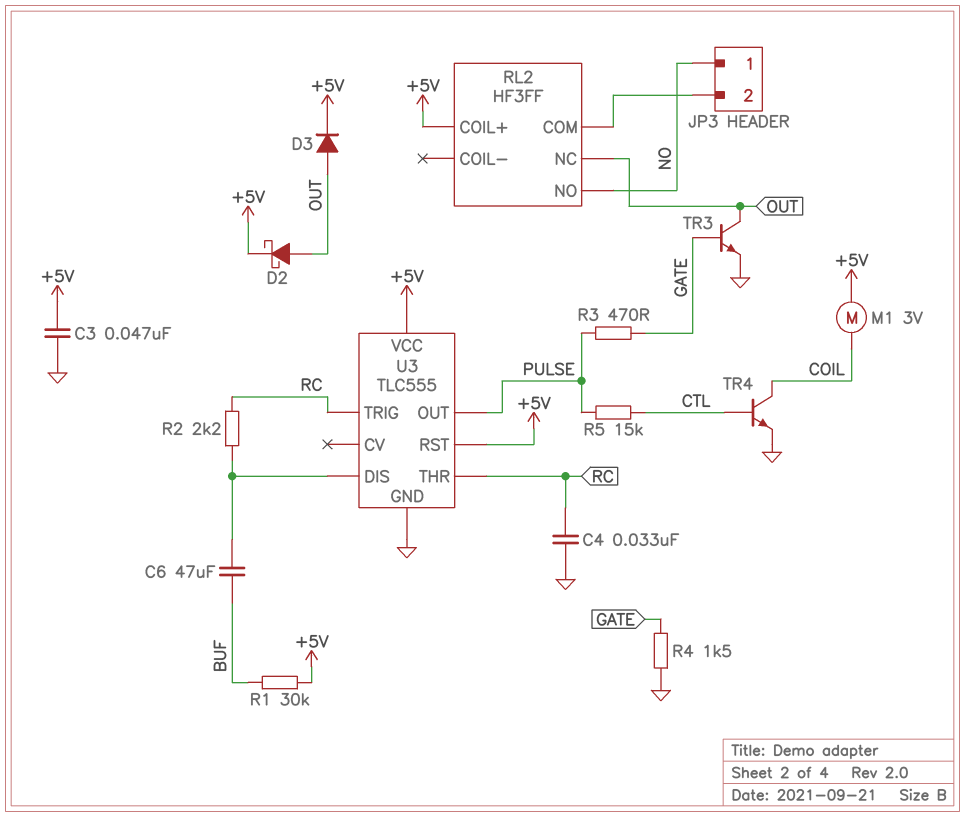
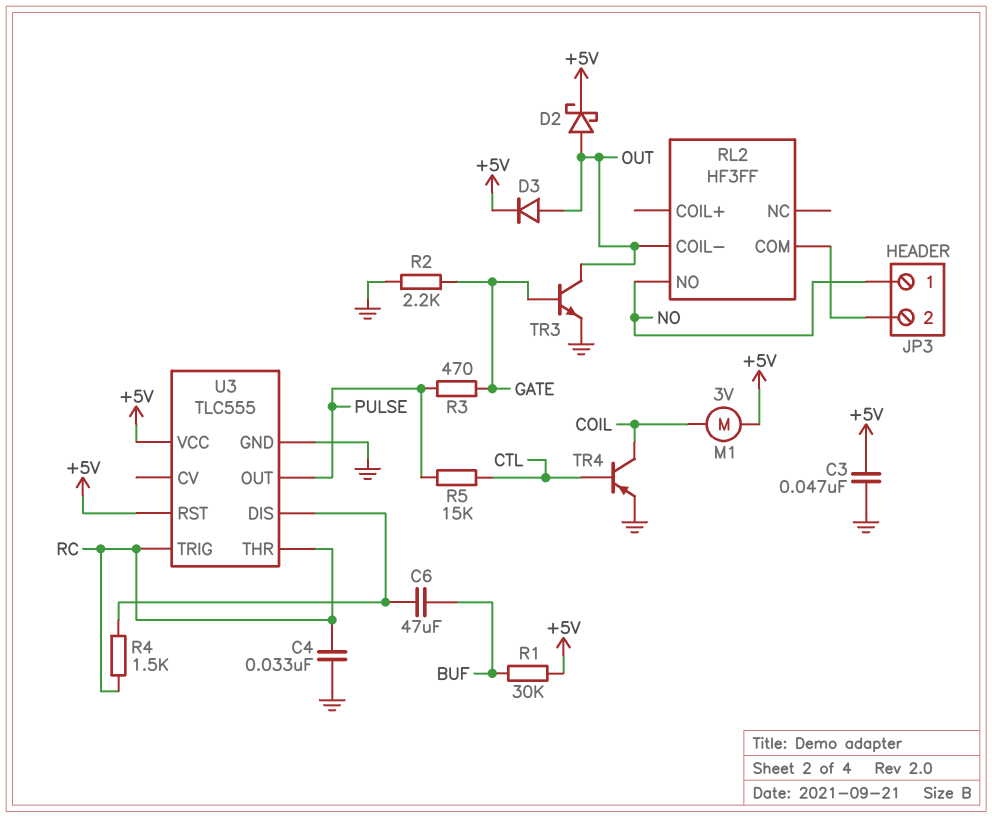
R2: 2.2k (RC, U3/DIS) -> 2.2k (GATE, GND)
R4: 1.5k (GATE, GND) -> 1.5k (RC, U3/DIS)
RL2 pin COIL+: +5V -> none
RL2 pin COIL-: none -> OUT
RL2 pin NC: OUT -> none
TR4: NPN (B CTL, C COIL, E GND) -> PNP (B CTL, C COIL, E GND)

